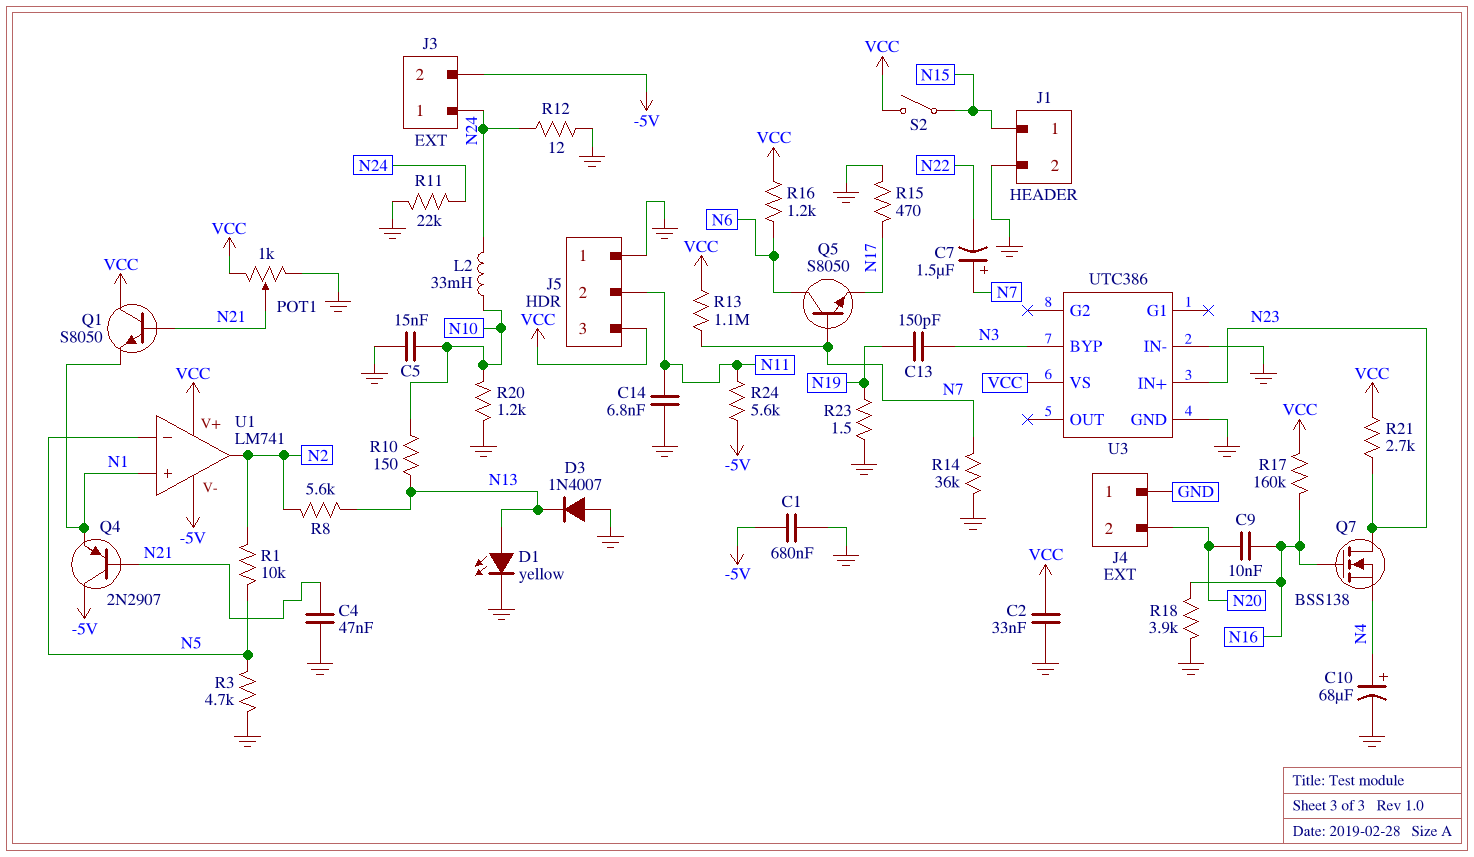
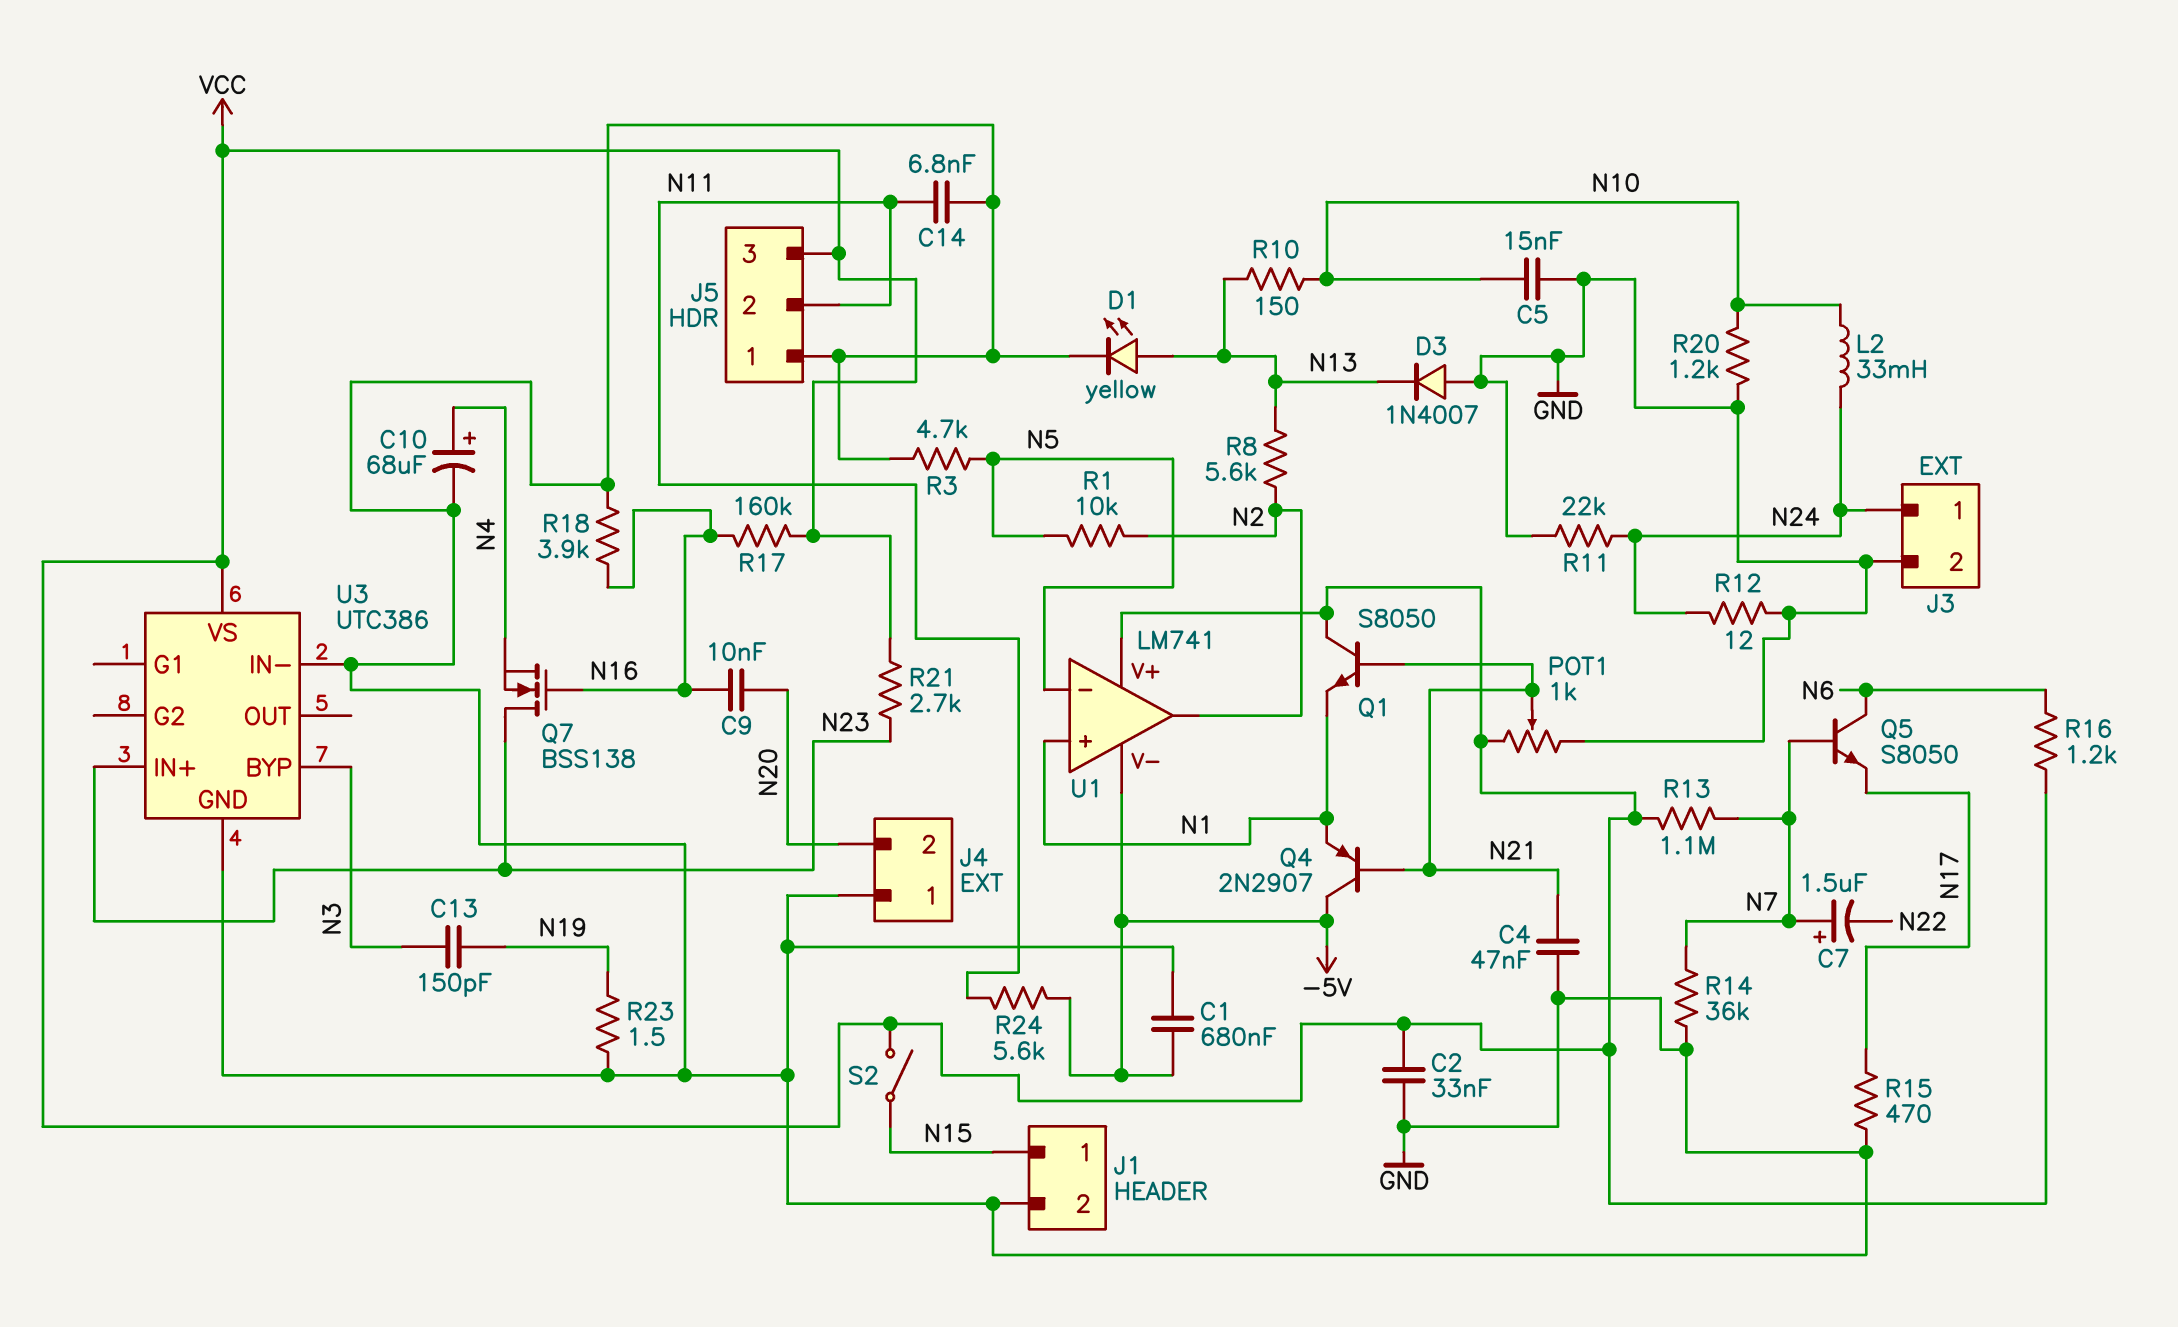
J3 pin 2: -5V -> GND

